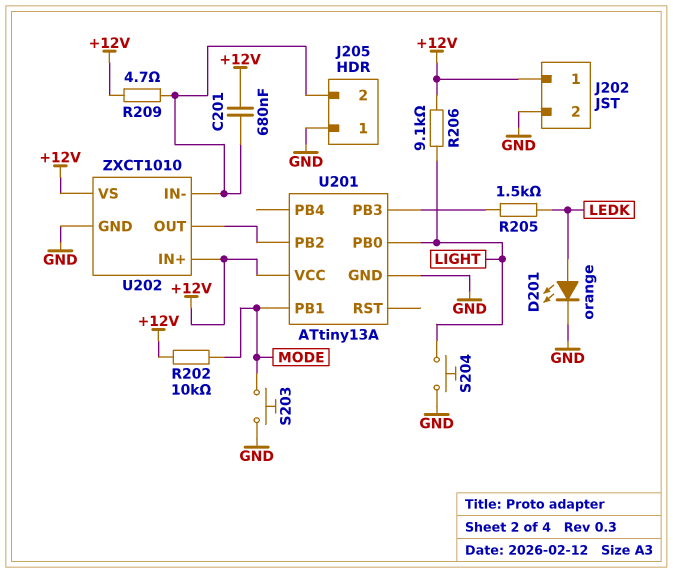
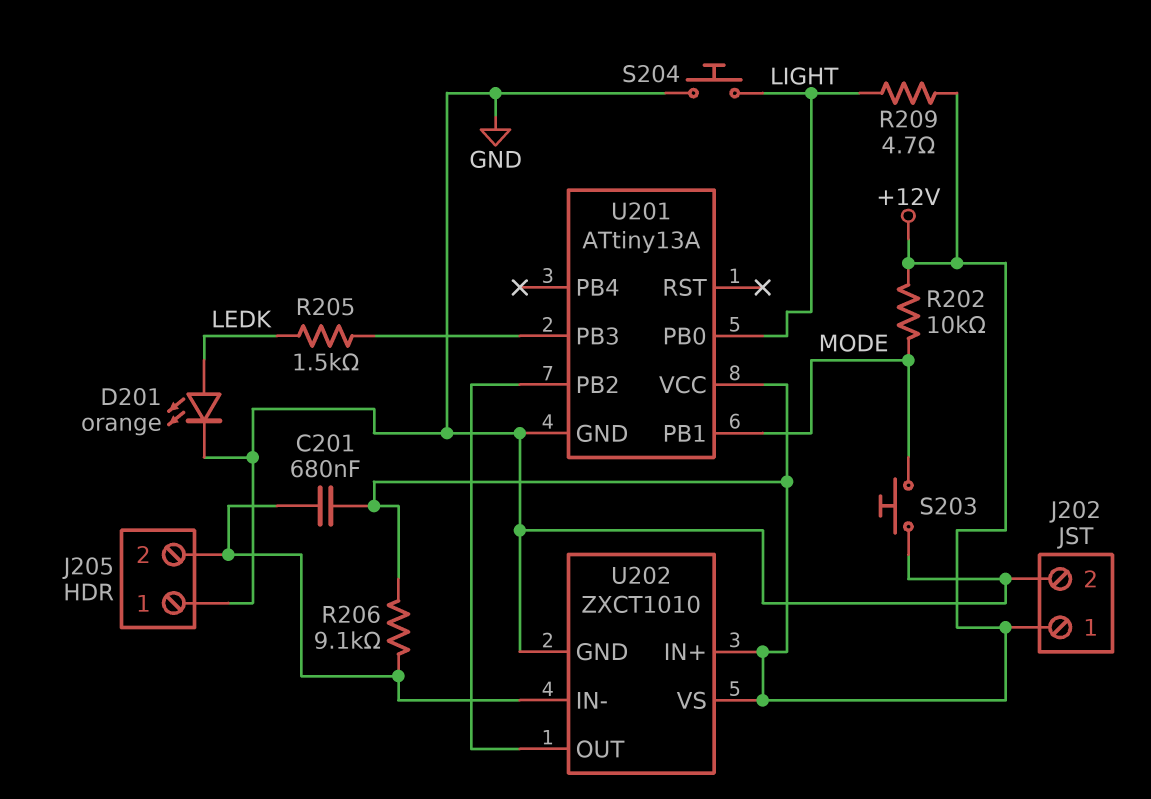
R206: 9.1k (+12V, LIGHT) -> 9.1k (+12V, J205/2)
R209: 4.7 (+12V, J205/2) -> 4.7 (+12V, LIGHT)

